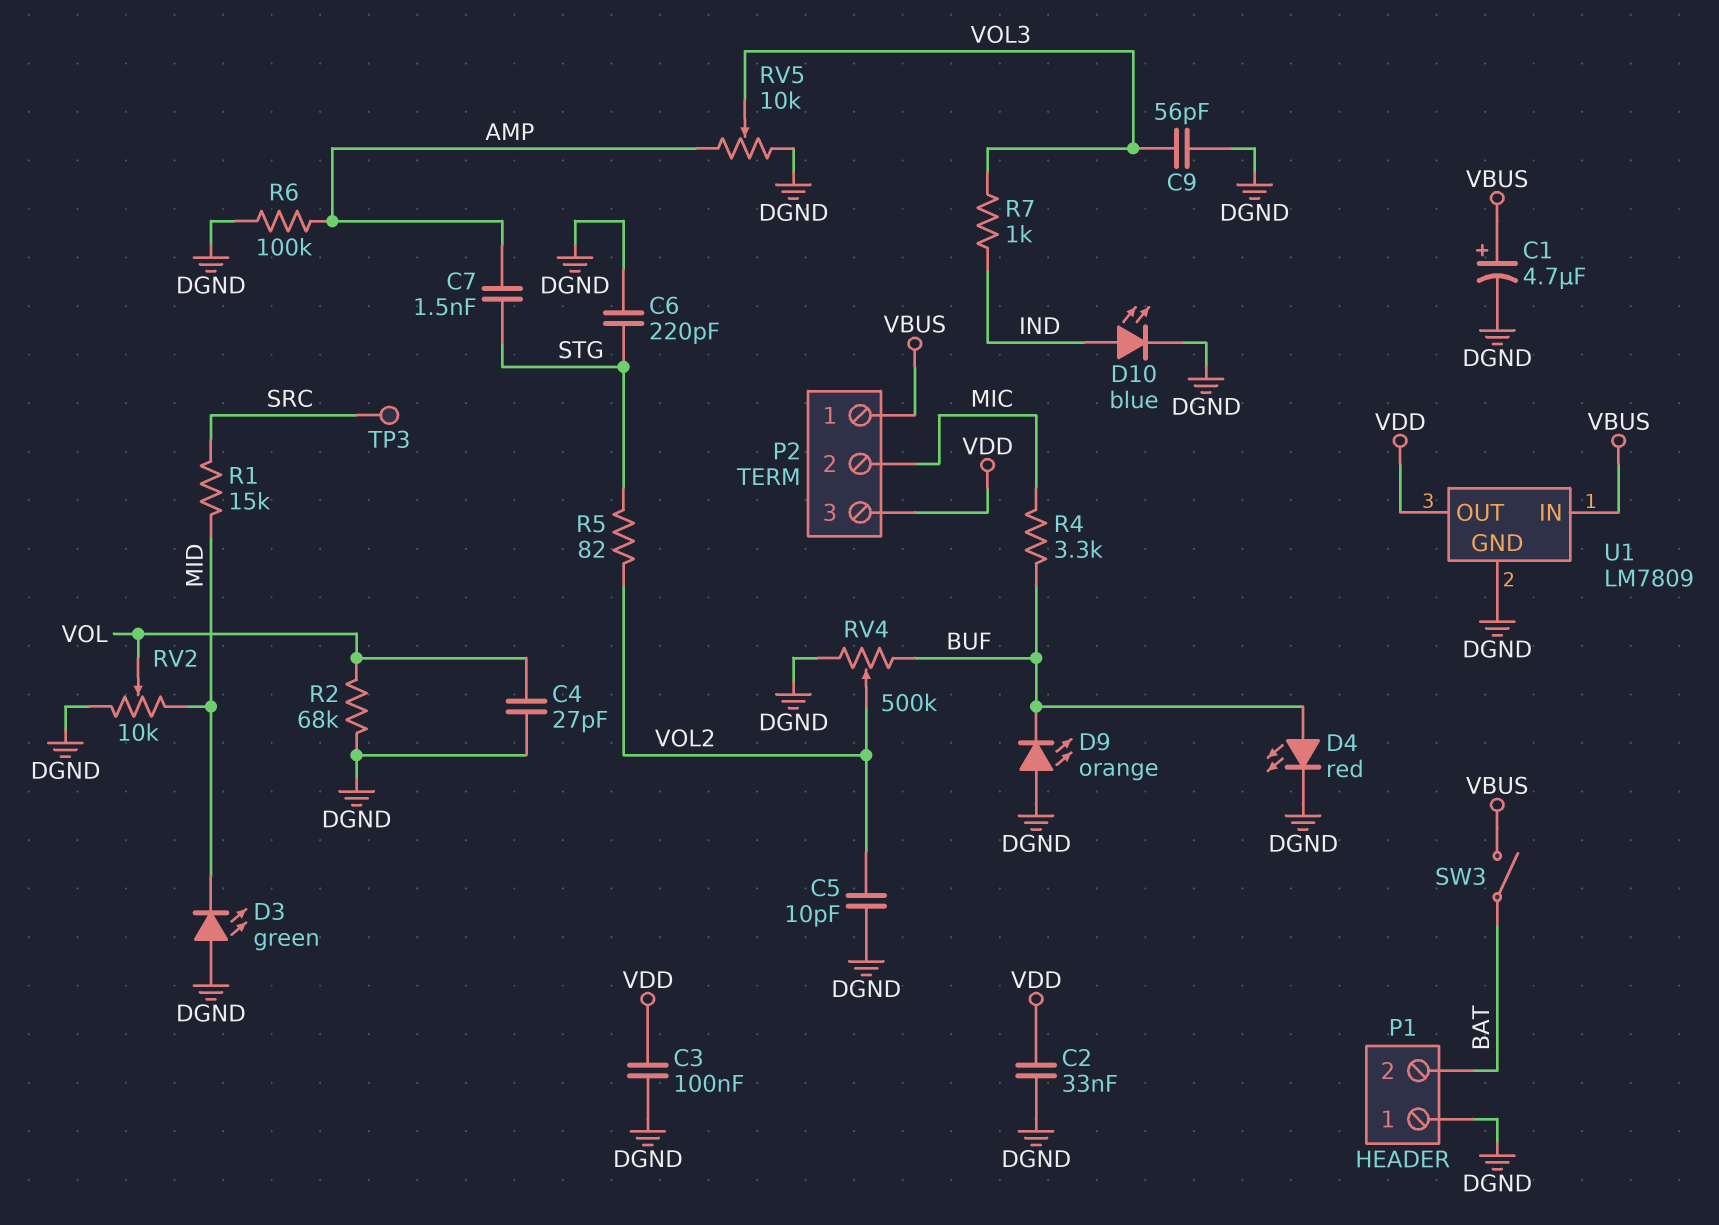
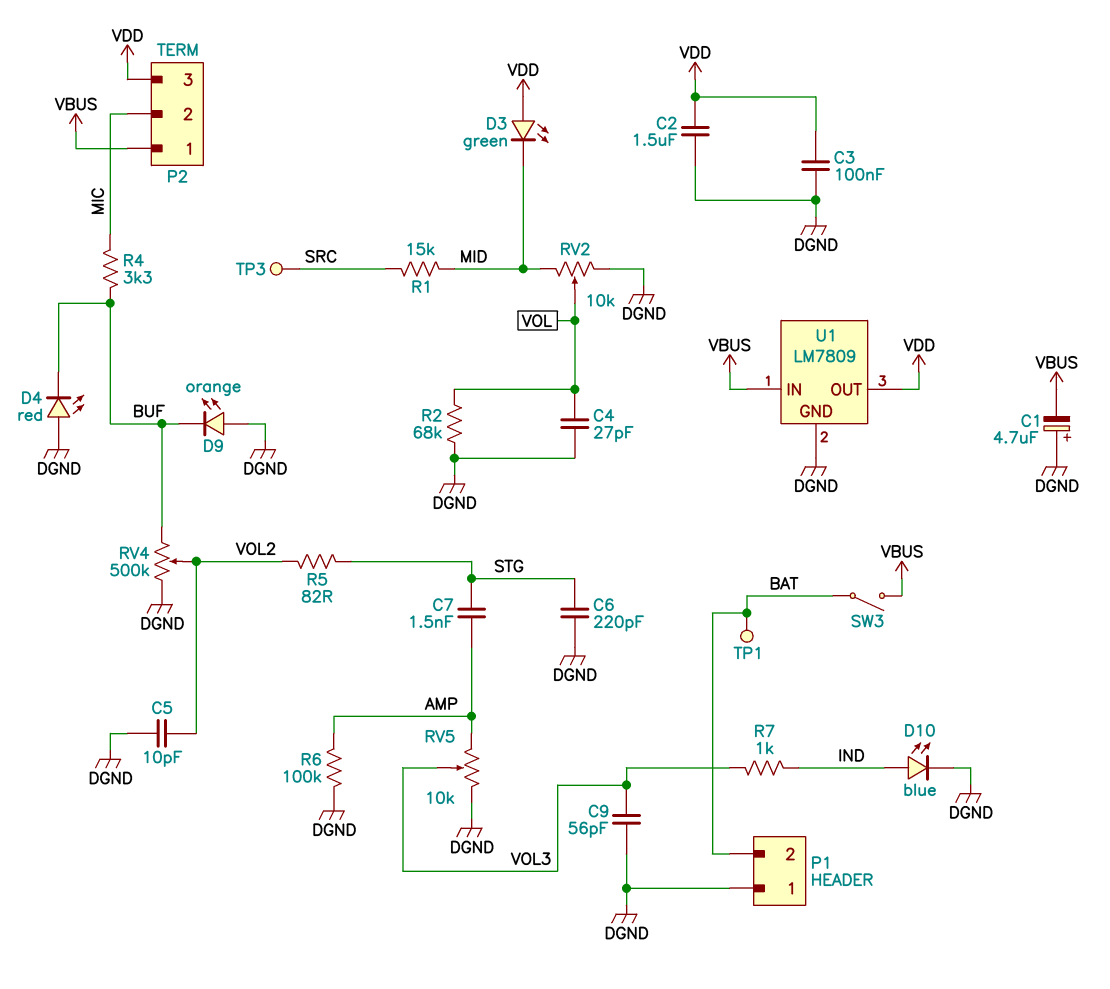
C1: 4.7uF (plus VBUS, minus DGND) -> 4.7uF (plus DGND, minus VBUS)
C2: 33nF (DGND, VDD) -> 1.5uF (DGND, VDD)
D3: LED green (A DGND, K MID) -> LED green (A VDD, K MID)
D4: LED red (A BUF, K DGND) -> LED red (A DGND, K BUF)
TP1: none -> test point (BAT)

